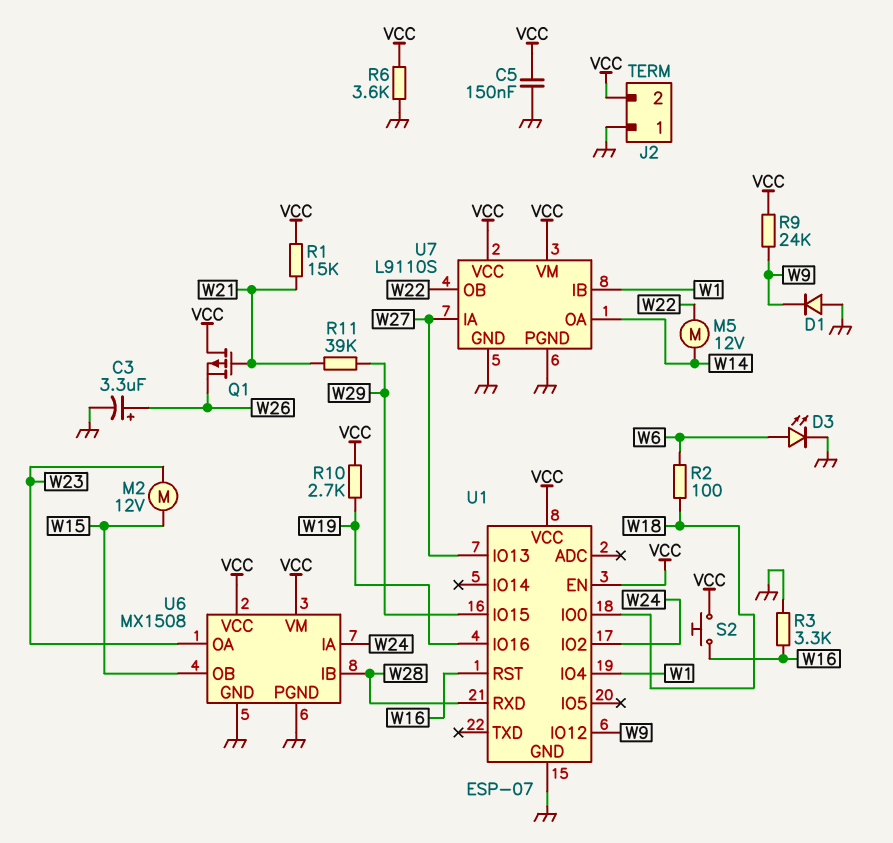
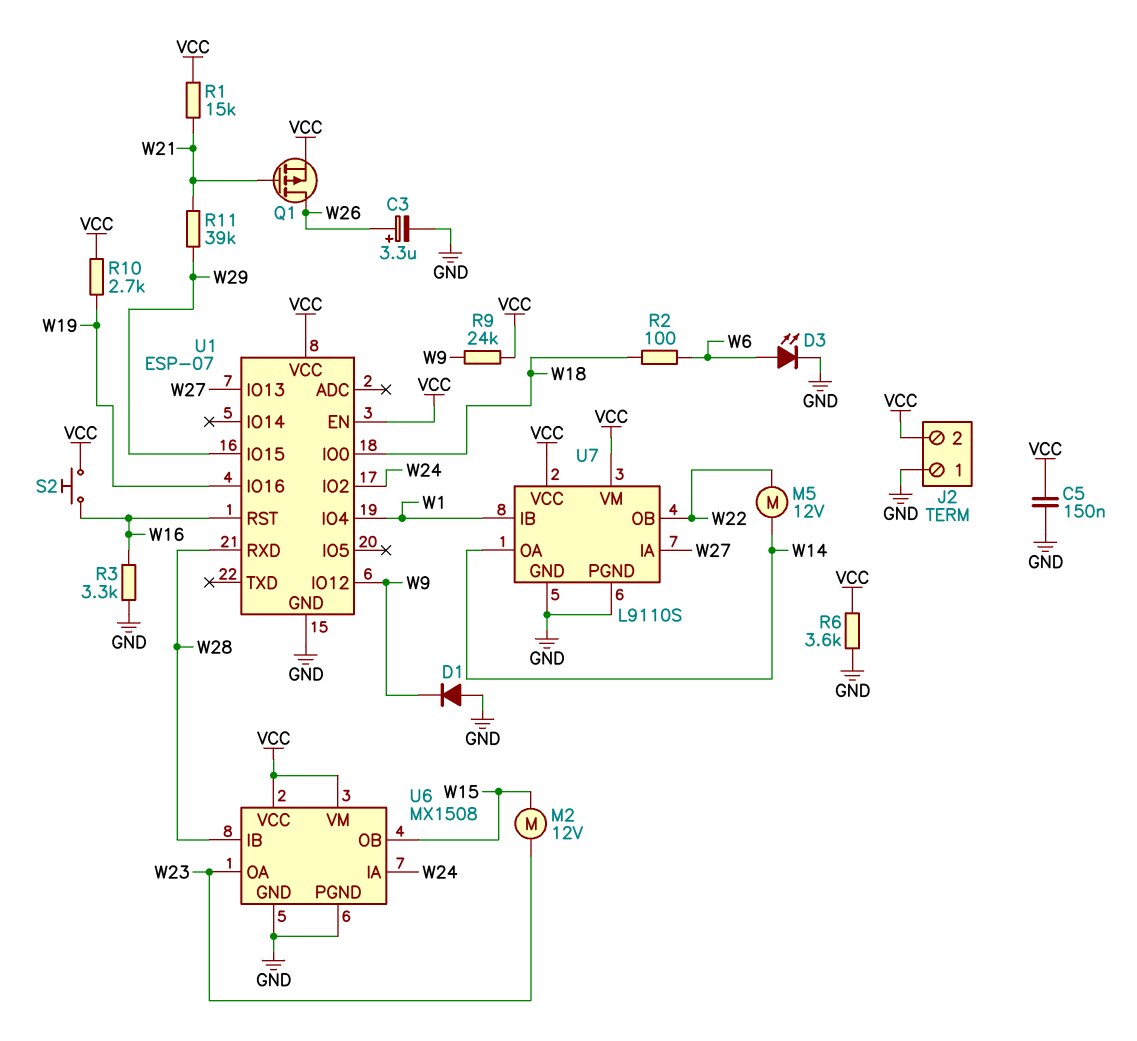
Q1: PMOS (G W21, D VCC, S W26) -> PMOS (G W21, D W26, S VCC)

